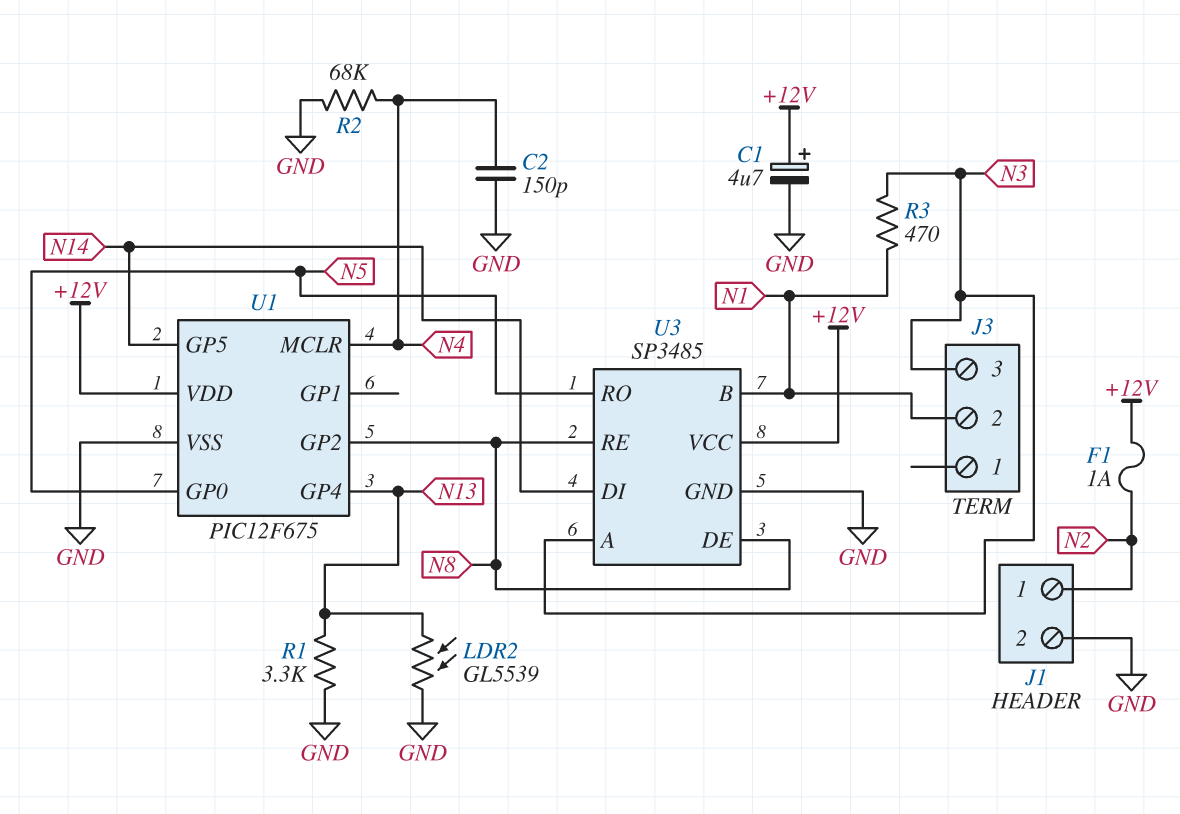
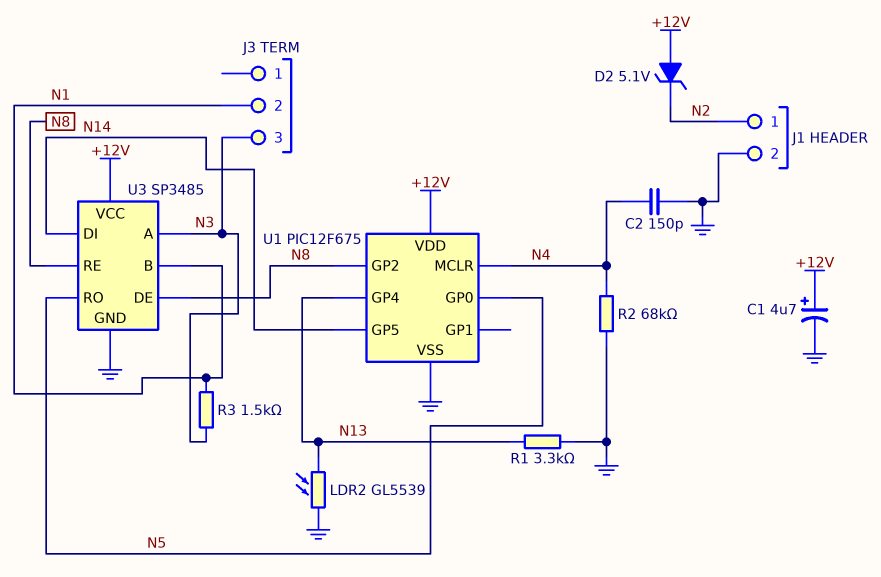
D2: none -> zener 5.1V (A +12V, K N2)
F1: 1A (+12V, N2) -> none
R3: 470 (N1, N3) -> 1.5k (N1, N3)

